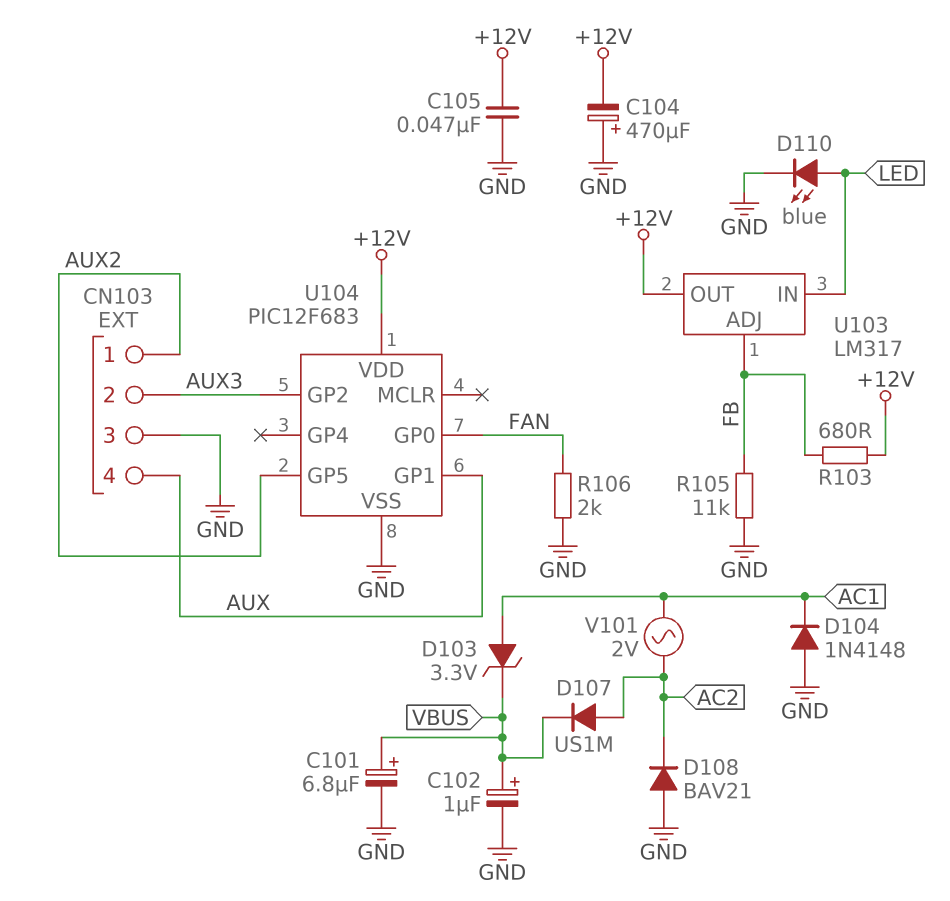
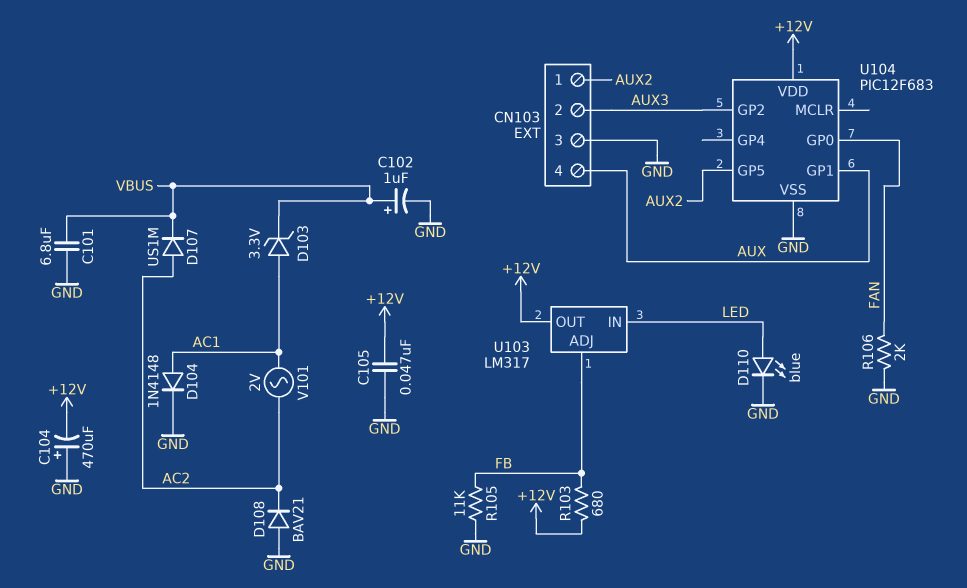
C101: 6.8uF (plus VBUS, minus GND) -> 6.8uF (GND, VBUS)
D104: diode 1N4148 (A GND, K AC1) -> diode 1N4148 (A AC1, K GND)

